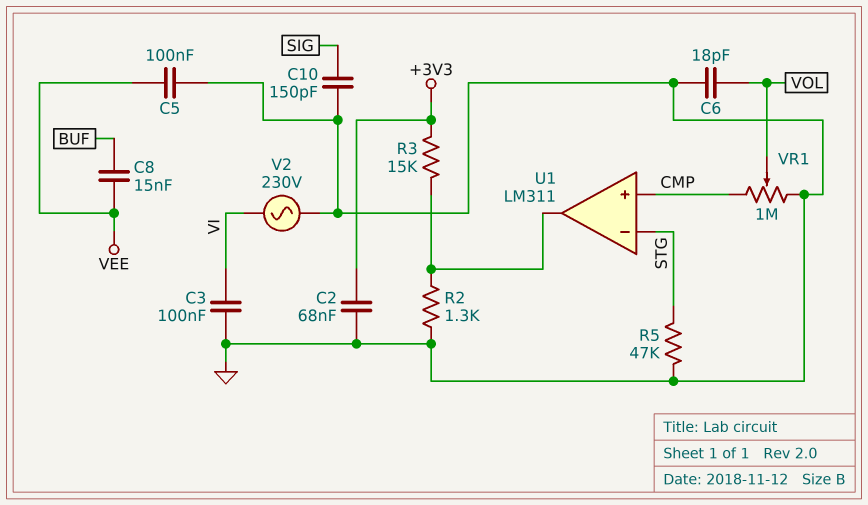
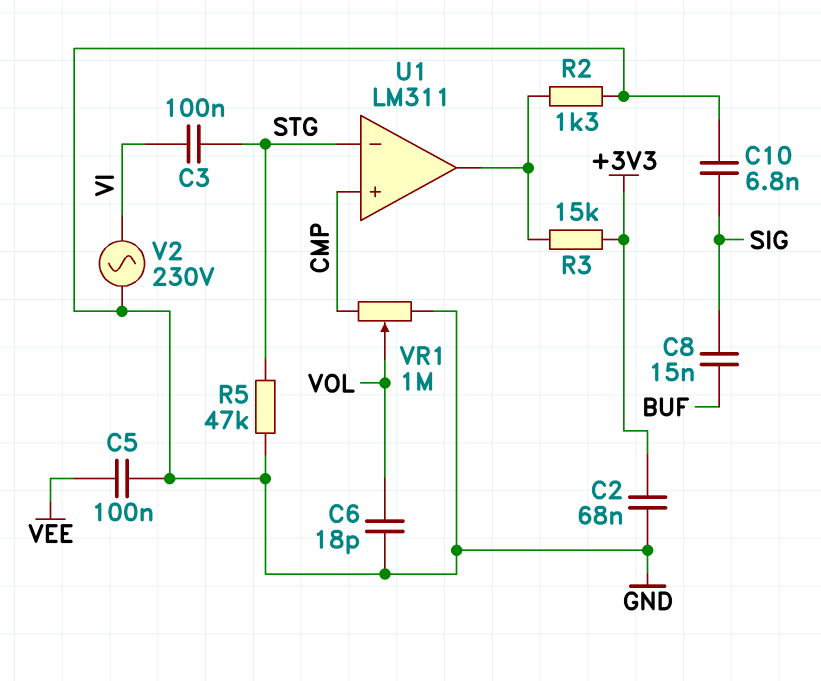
C3: 100nF (GND, VI) -> 100nF (STG, VI)
C8: 15nF (BUF, VEE) -> 15nF (BUF, SIG)
C10: 150pF (GND, SIG) -> 6.8nF (GND, SIG)

